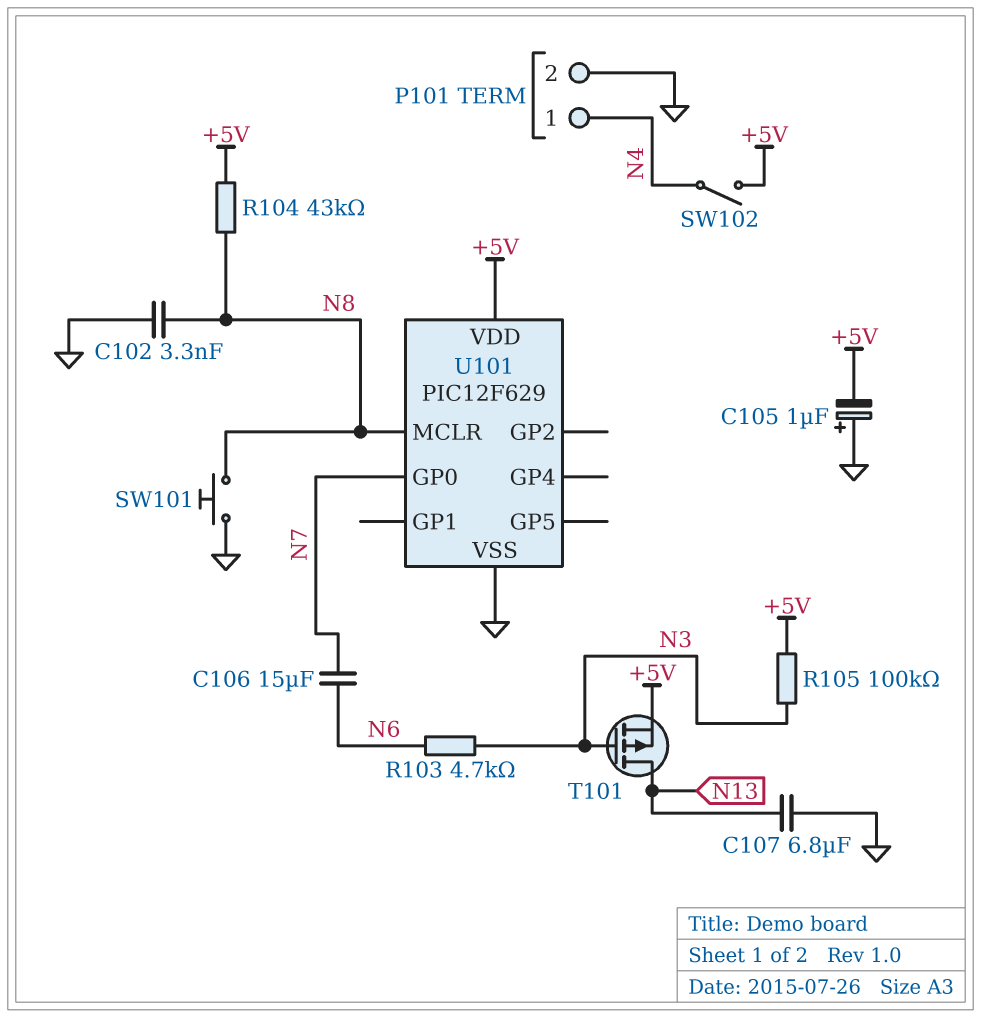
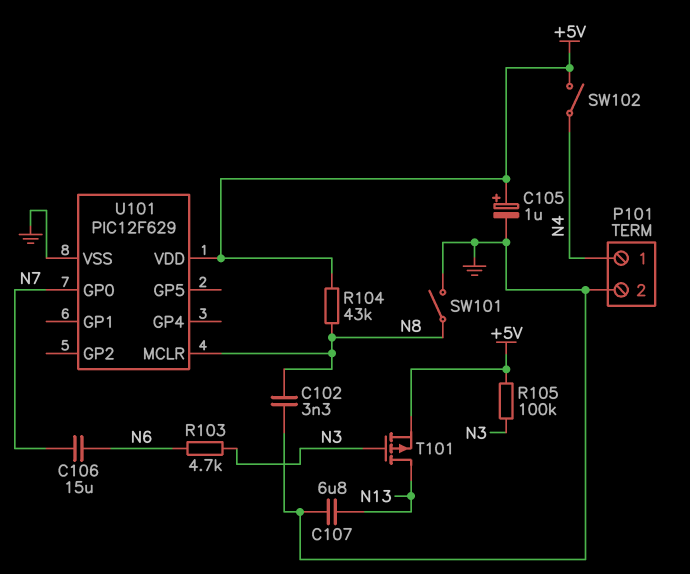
C105: 1uF (plus GND, minus +5V) -> 1uF (plus +5V, minus GND)
SW101: button (GND, N8) -> switch (GND, N8)

